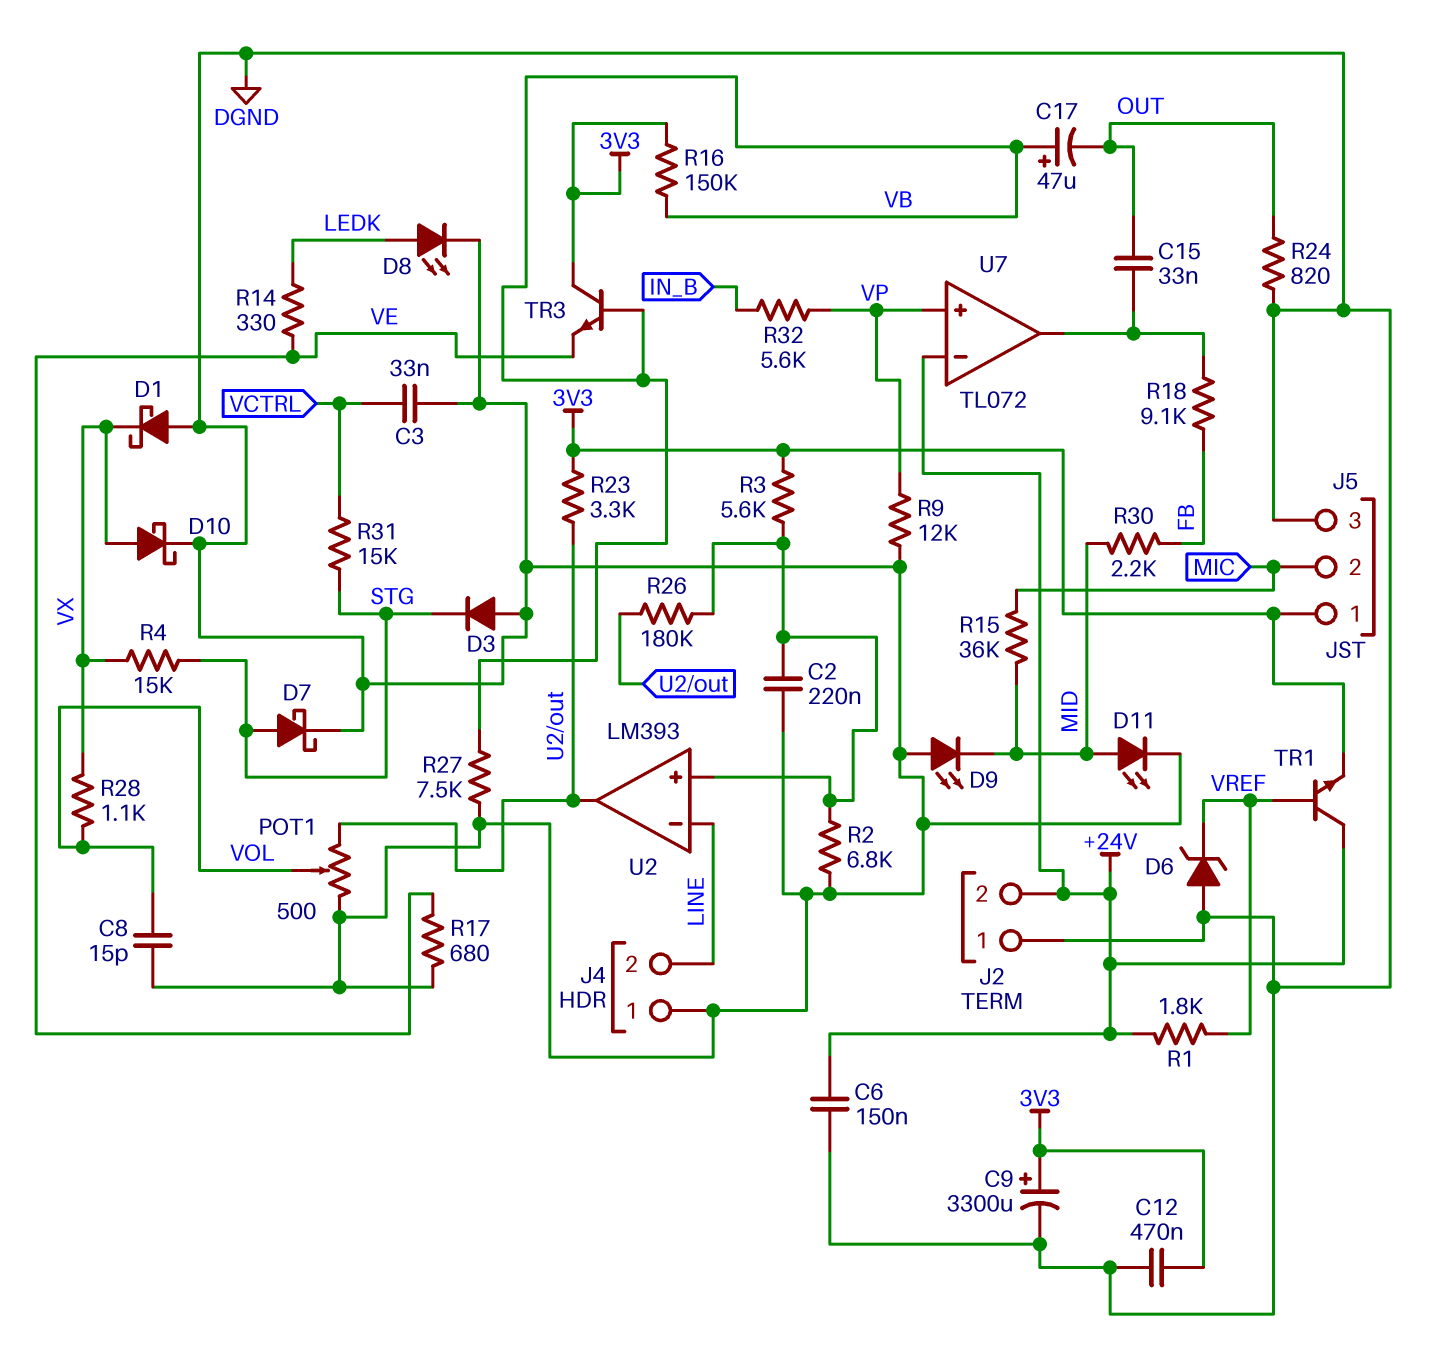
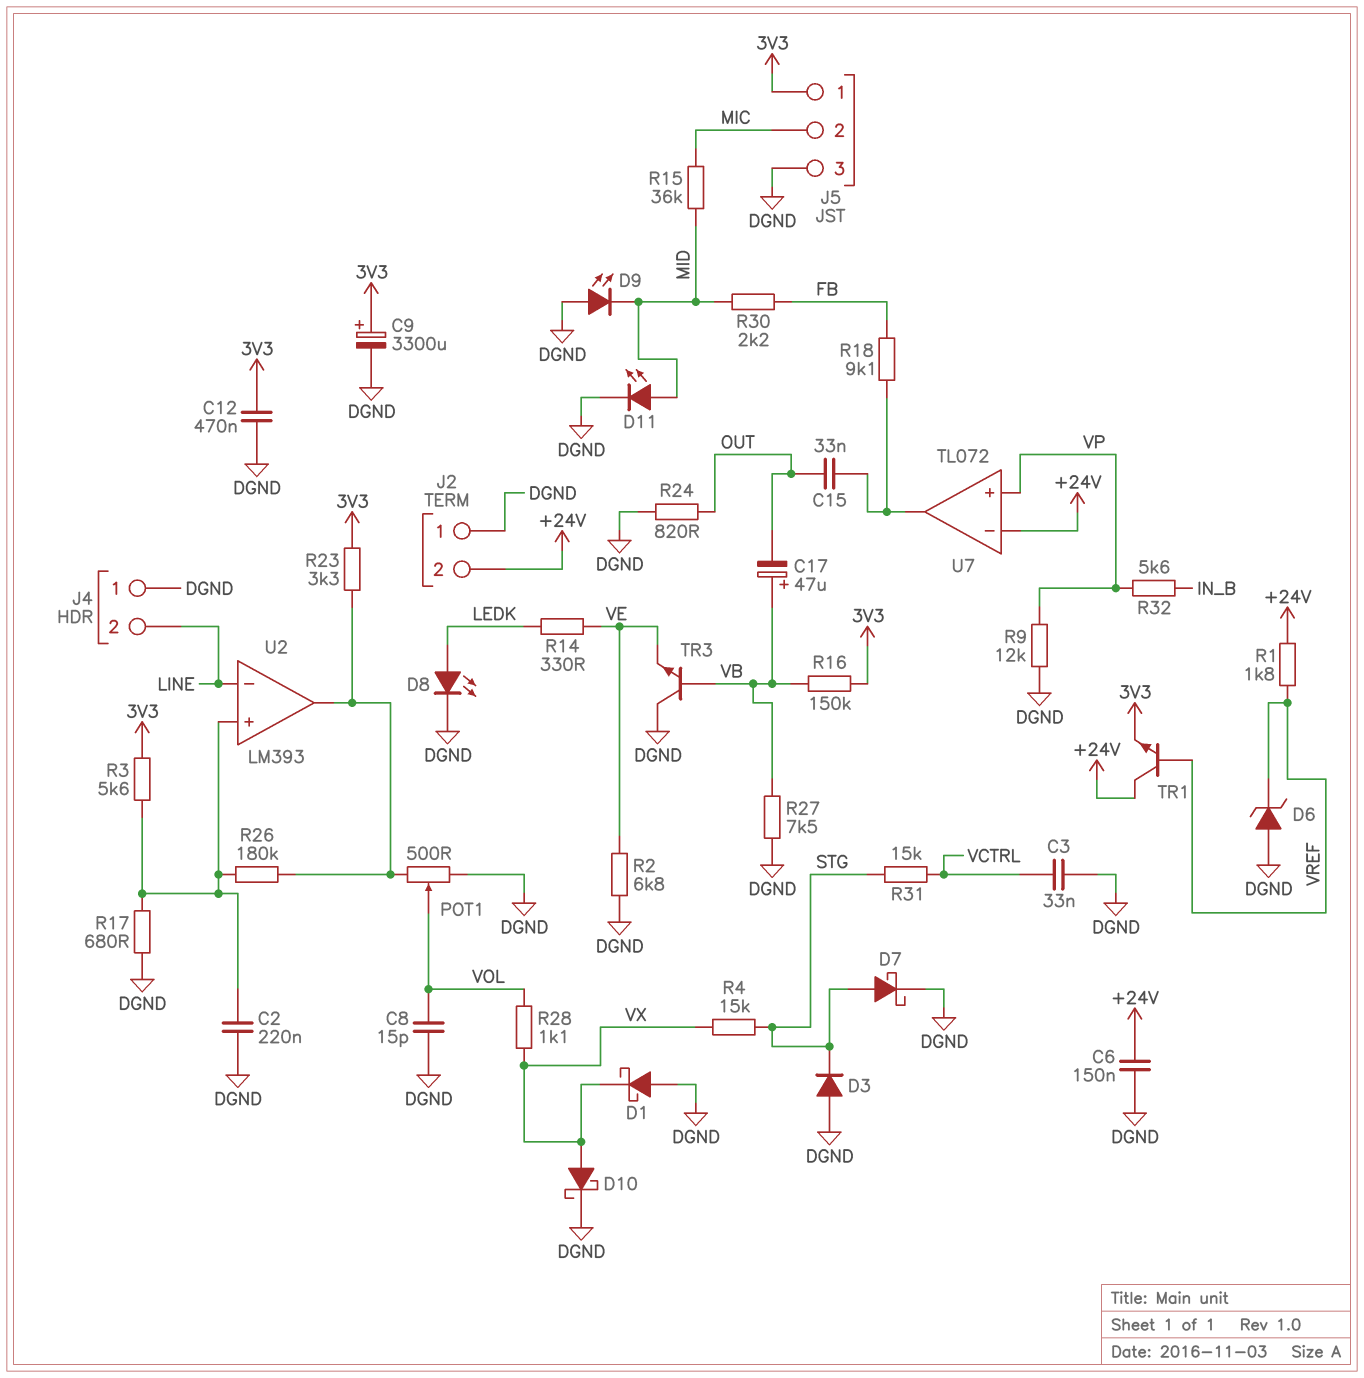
R2: 6.8k (DGND, U2/in+) -> 6.8k (DGND, VE)
R17: 680 (DGND, VE) -> 680 (DGND, U2/in+)
TR3: NPN (B VB, C 3V3, E VE) -> NPN (B VB, C DGND, E VE)

